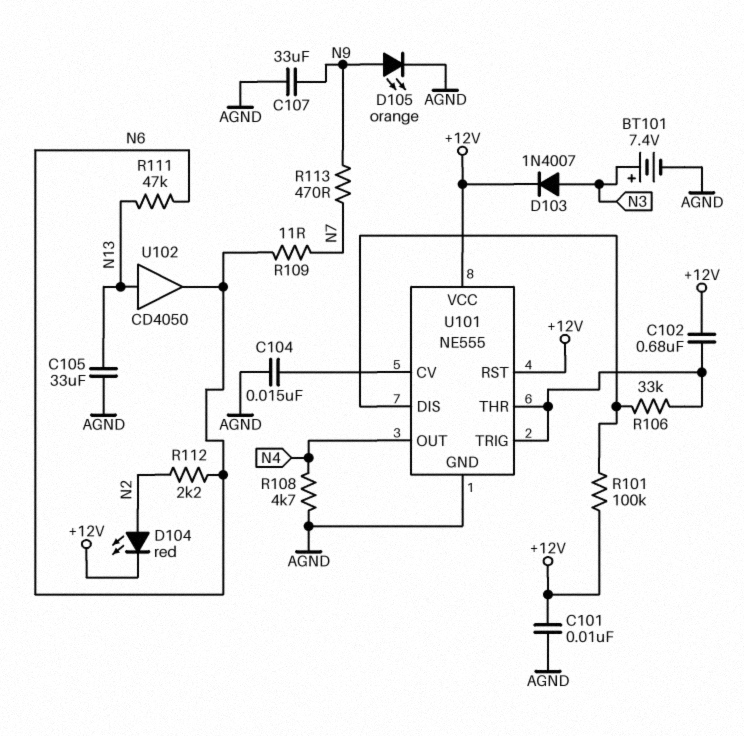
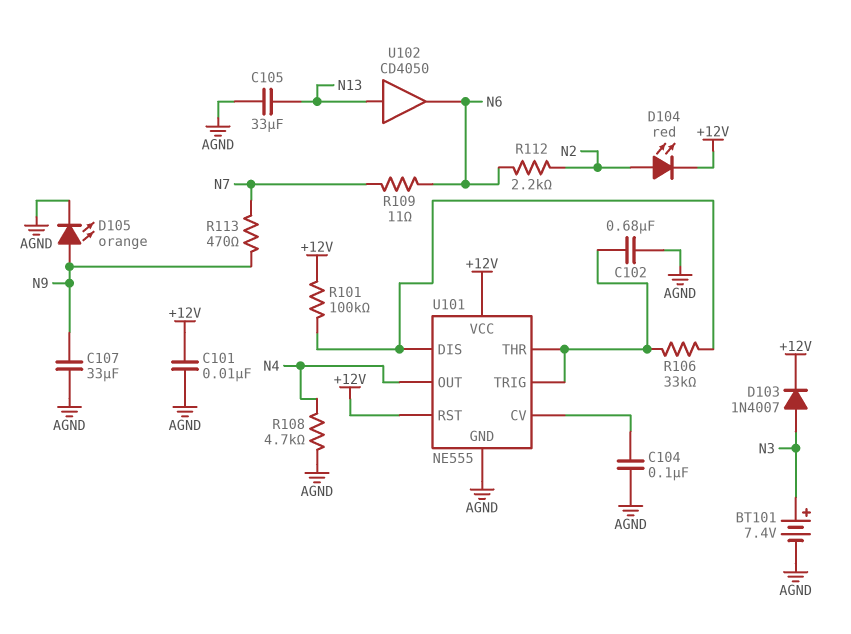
C102: 680nF (+12V, U101/THR) -> 680nF (AGND, U101/THR)
C104: 15nF (AGND, U101/CV) -> 100nF (AGND, U101/CV)
R111: 47k (N6, N13) -> none

